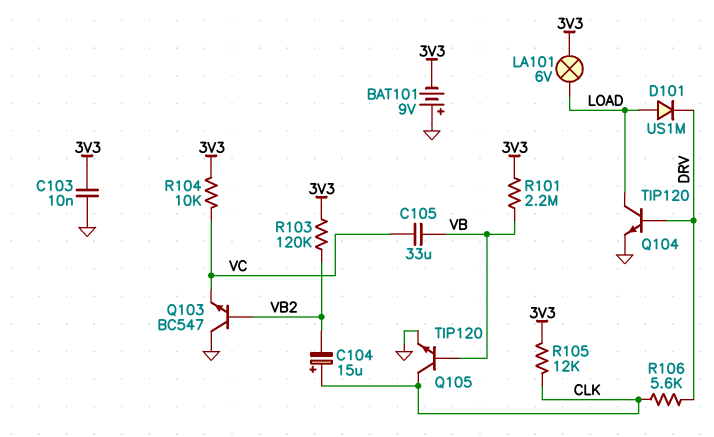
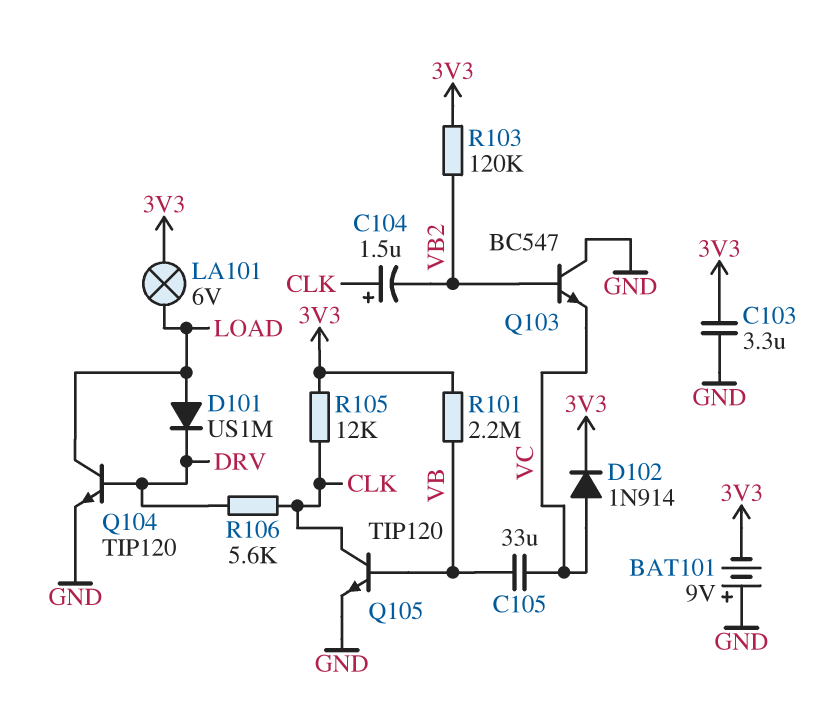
C103: 10nF (3V3, GND) -> 3.3uF (3V3, GND)
C104: 15uF (plus CLK, minus VB2) -> 1.5uF (plus CLK, minus VB2)
D102: none -> diode 1N914 (A VC, K 3V3)
R104: 10k (3V3, VC) -> none

